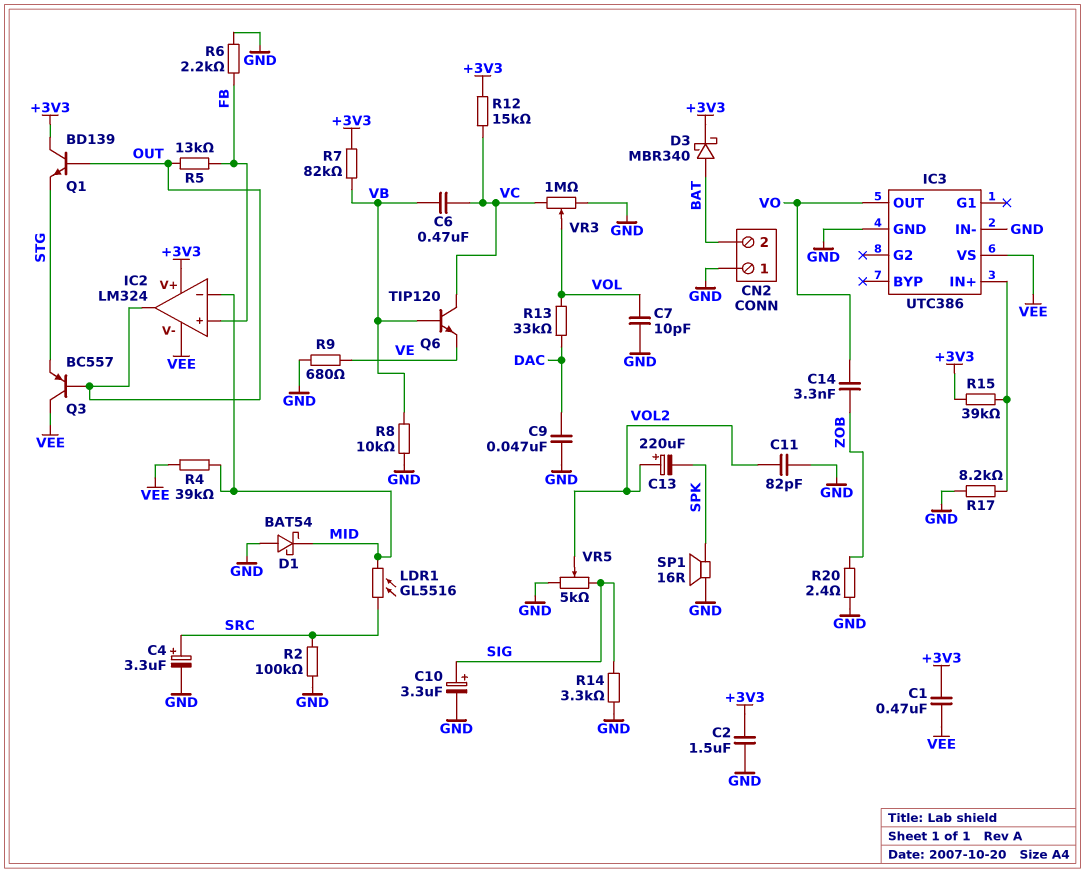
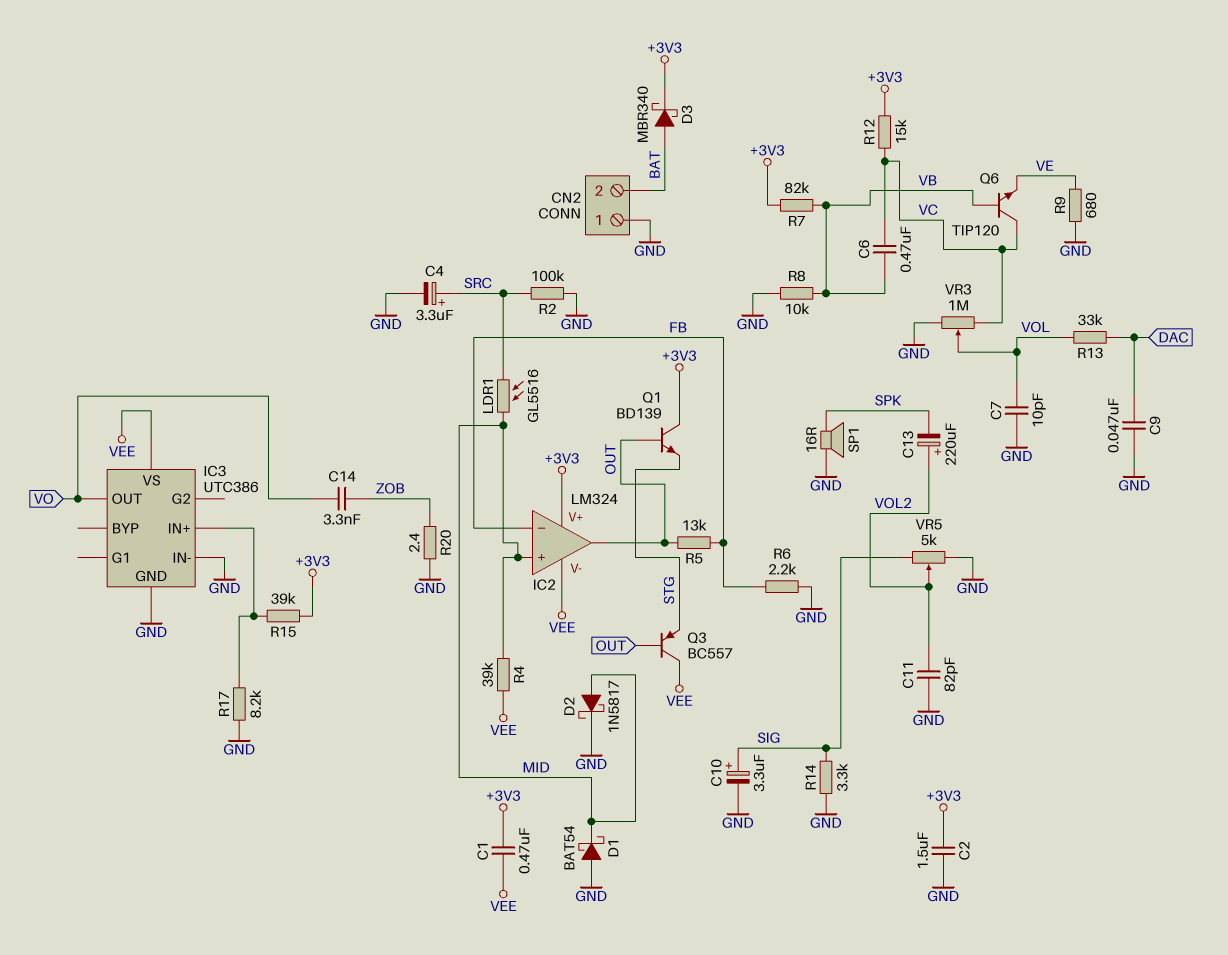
D2: none -> schottky 1N5817 (A MID, K GND)
IC2 pin in+: FB -> MID
IC2 pin in-: MID -> FB

